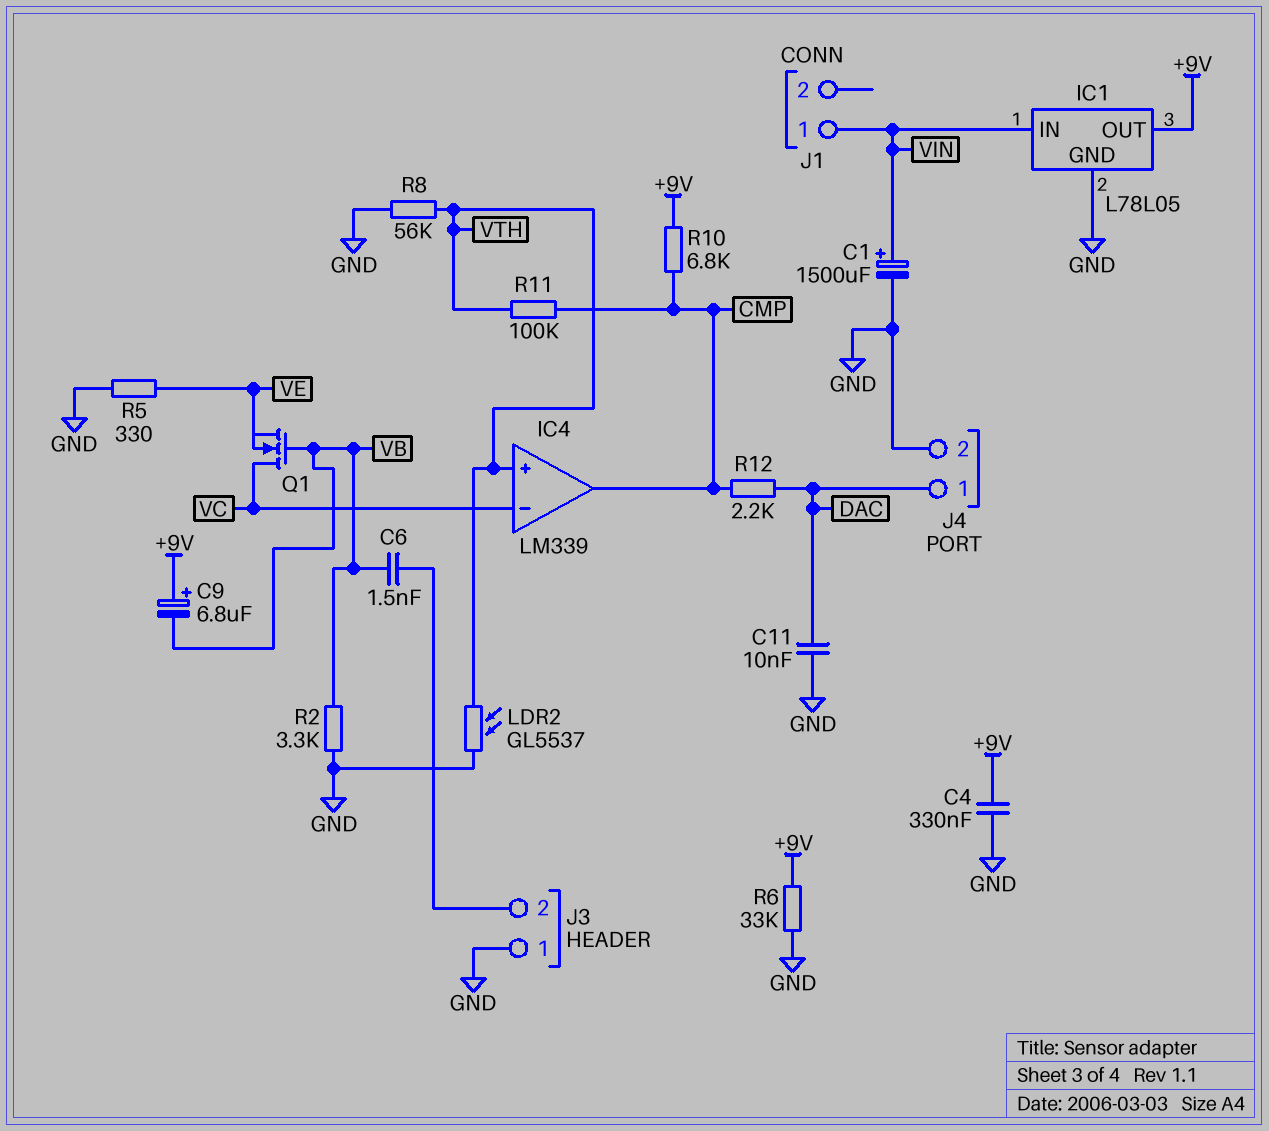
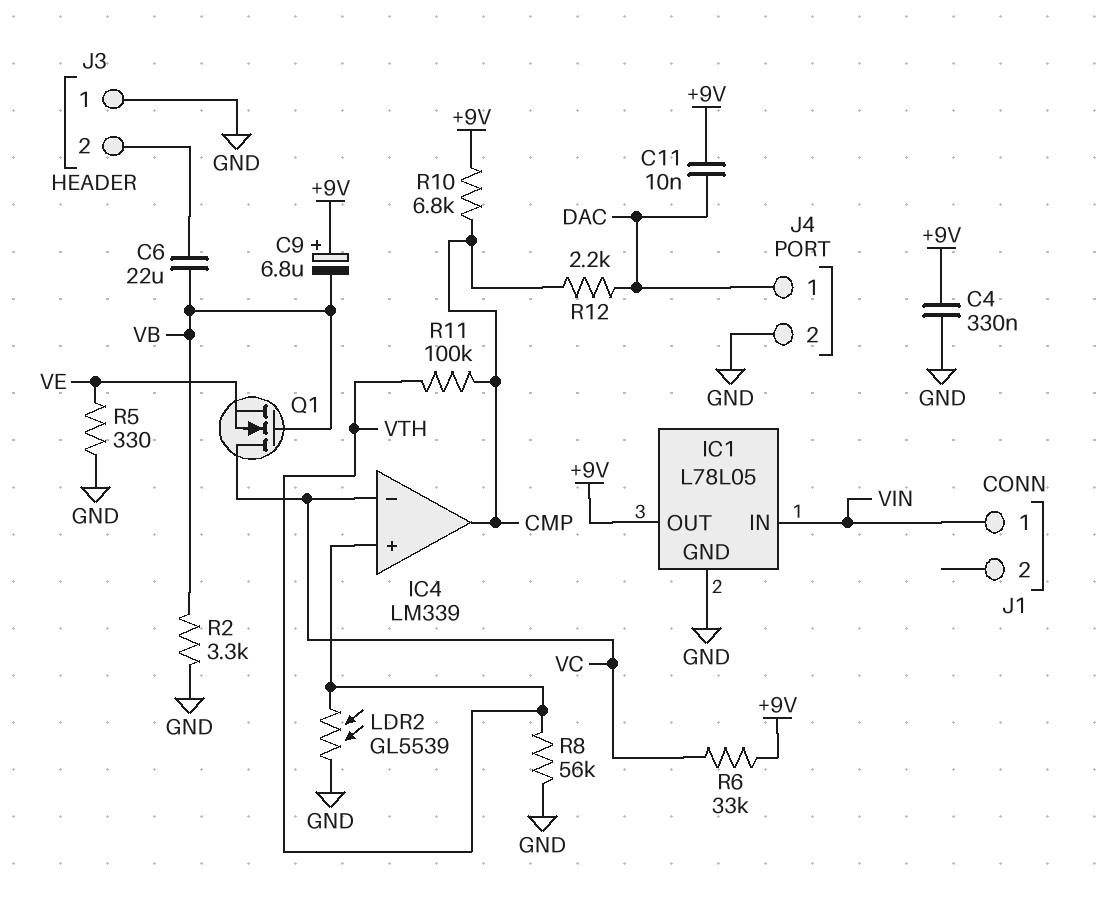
C1: 1500uF (plus VIN, minus GND) -> none
C6: 1.5nF (J3/2, VB) -> 22uF (J3/2, VB)
C11: 10nF (DAC, GND) -> 10nF (+9V, DAC)
LDR2: GL5537 (GND, VTH) -> GL5539 (GND, VTH)
R6: 33k (+9V, GND) -> 33k (+9V, VC)

